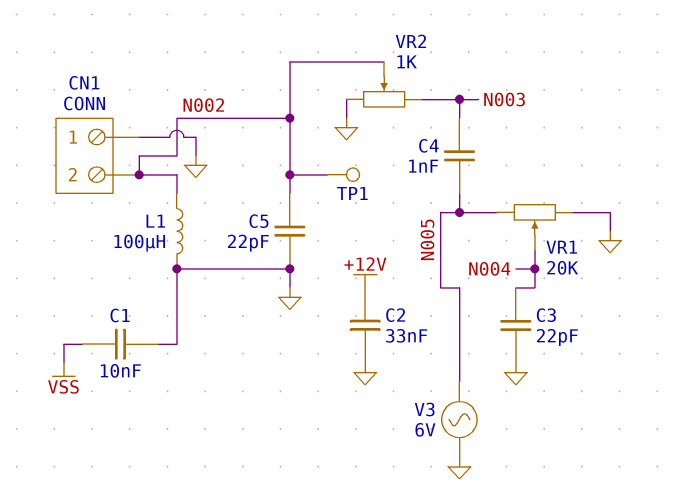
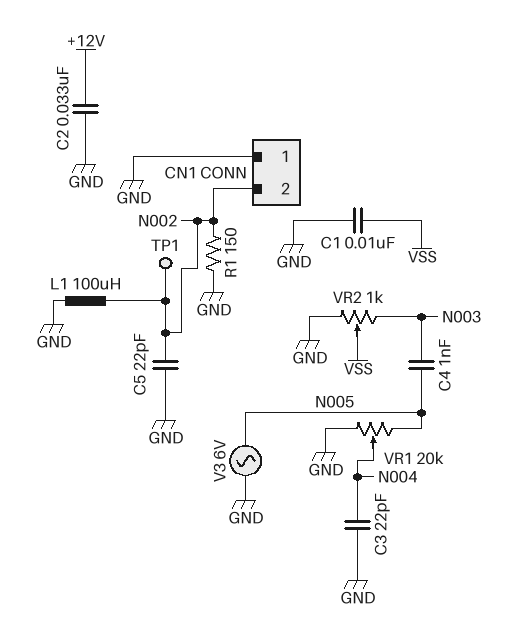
R1: none -> 150 (GND, N002)
VR2: 1k (GND, N003, wiper N002) -> 1k (GND, N003, wiper VSS)

